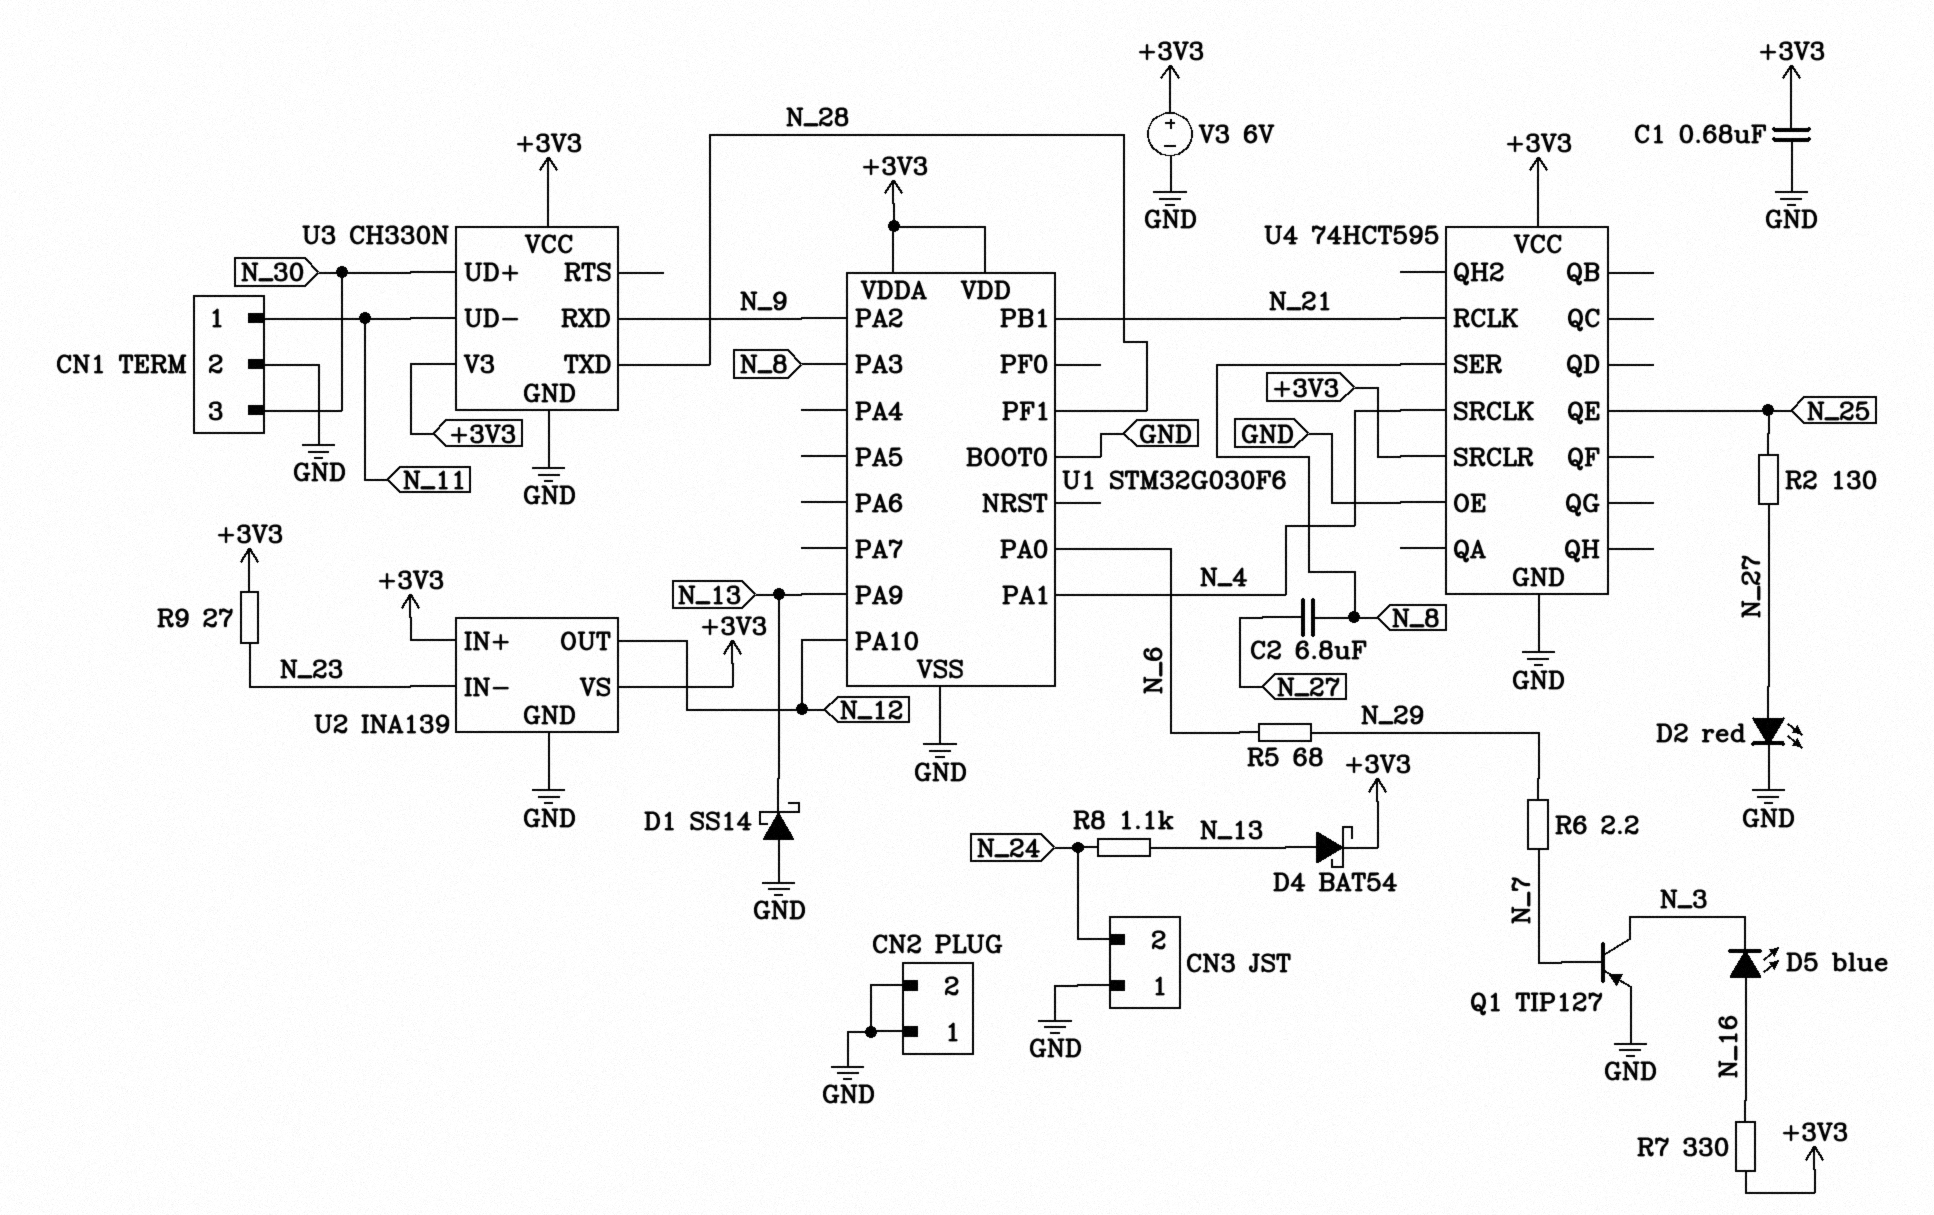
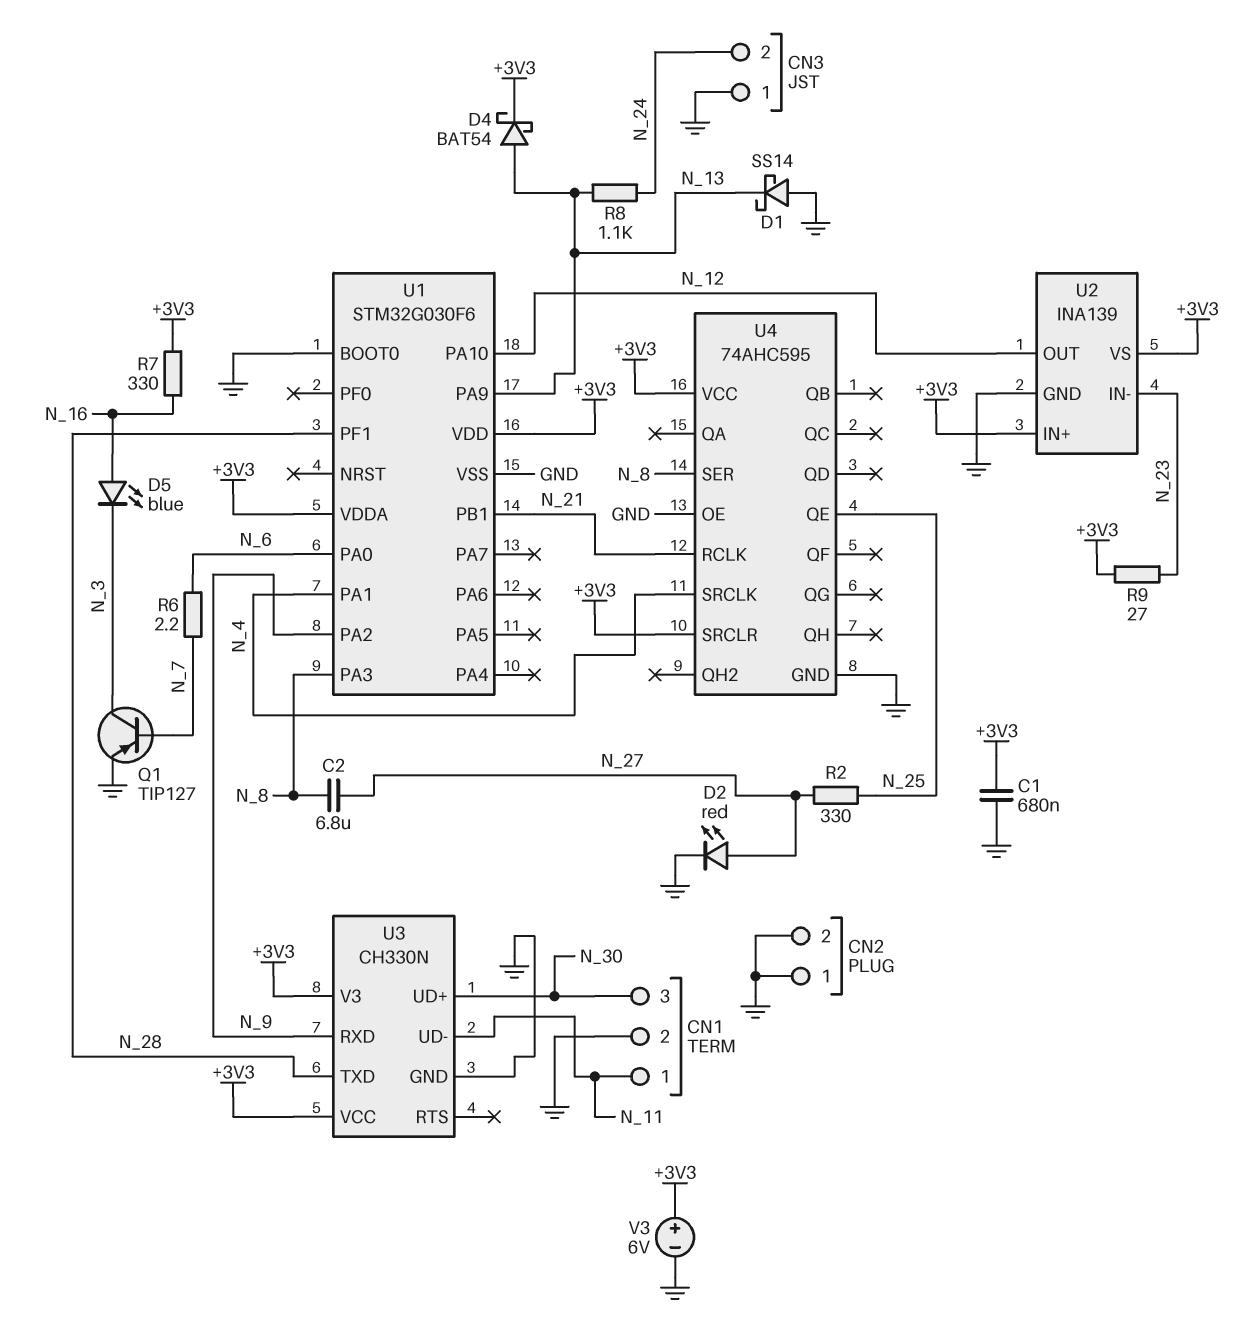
R2: 130 (N_25, N_27) -> 330 (N_25, N_27)
R5: 68 (N_6, N_29) -> none
R6: 2.2 (N_7, N_29) -> 2.2 (N_6, N_7)
U4: 74HCT595 -> 74AHC595

